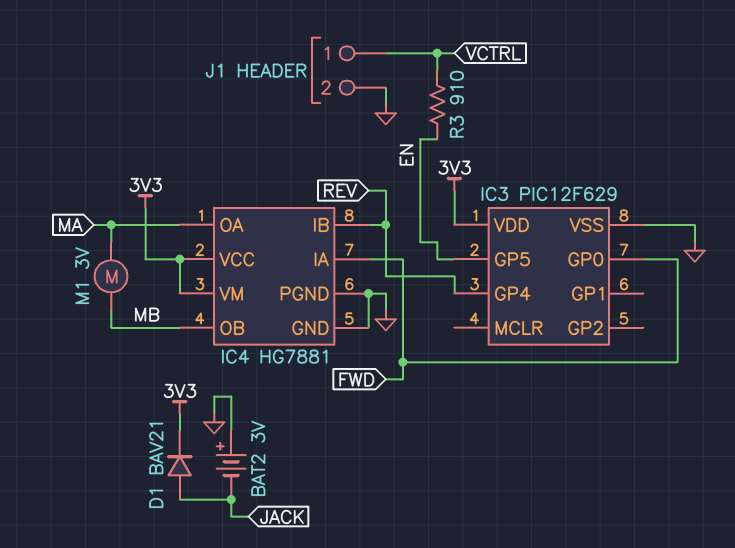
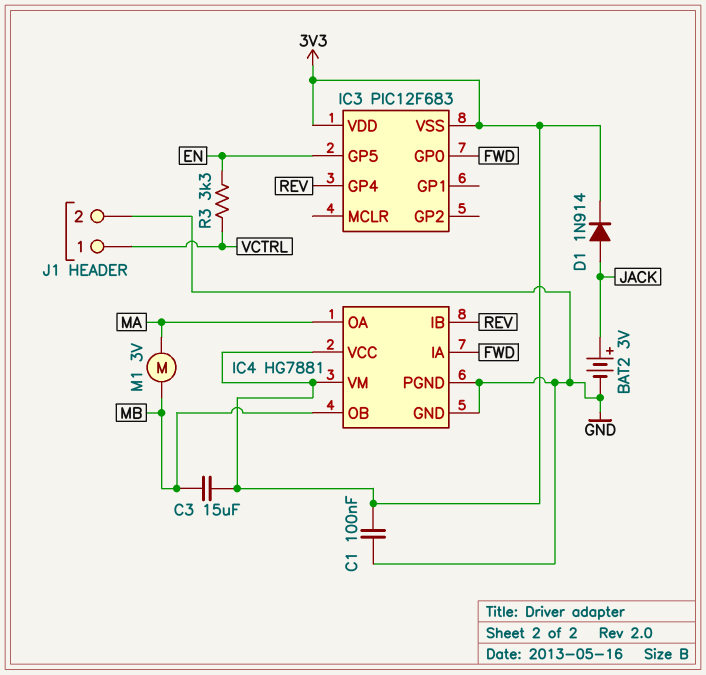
BAT2: 3V (plus GND, minus JACK) -> 3V (plus JACK, minus GND)
C1: none -> 100nF (3V3, GND)
C3: none -> 15uF (3V3, MB)
D1: diode BAV21 (A JACK, K 3V3) -> diode 1N914 (A JACK, K 3V3)
IC3: PIC12F629 -> PIC12F683
IC3 pin VSS: GND -> 3V3
R3: 910 (EN, VCTRL) -> 3.3k (EN, VCTRL)

